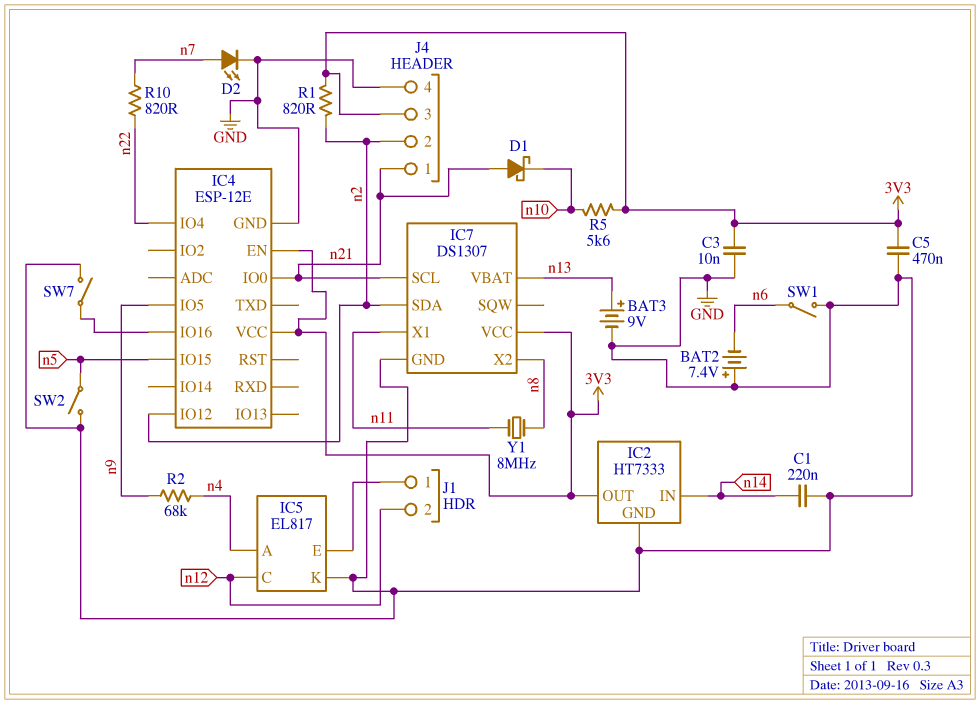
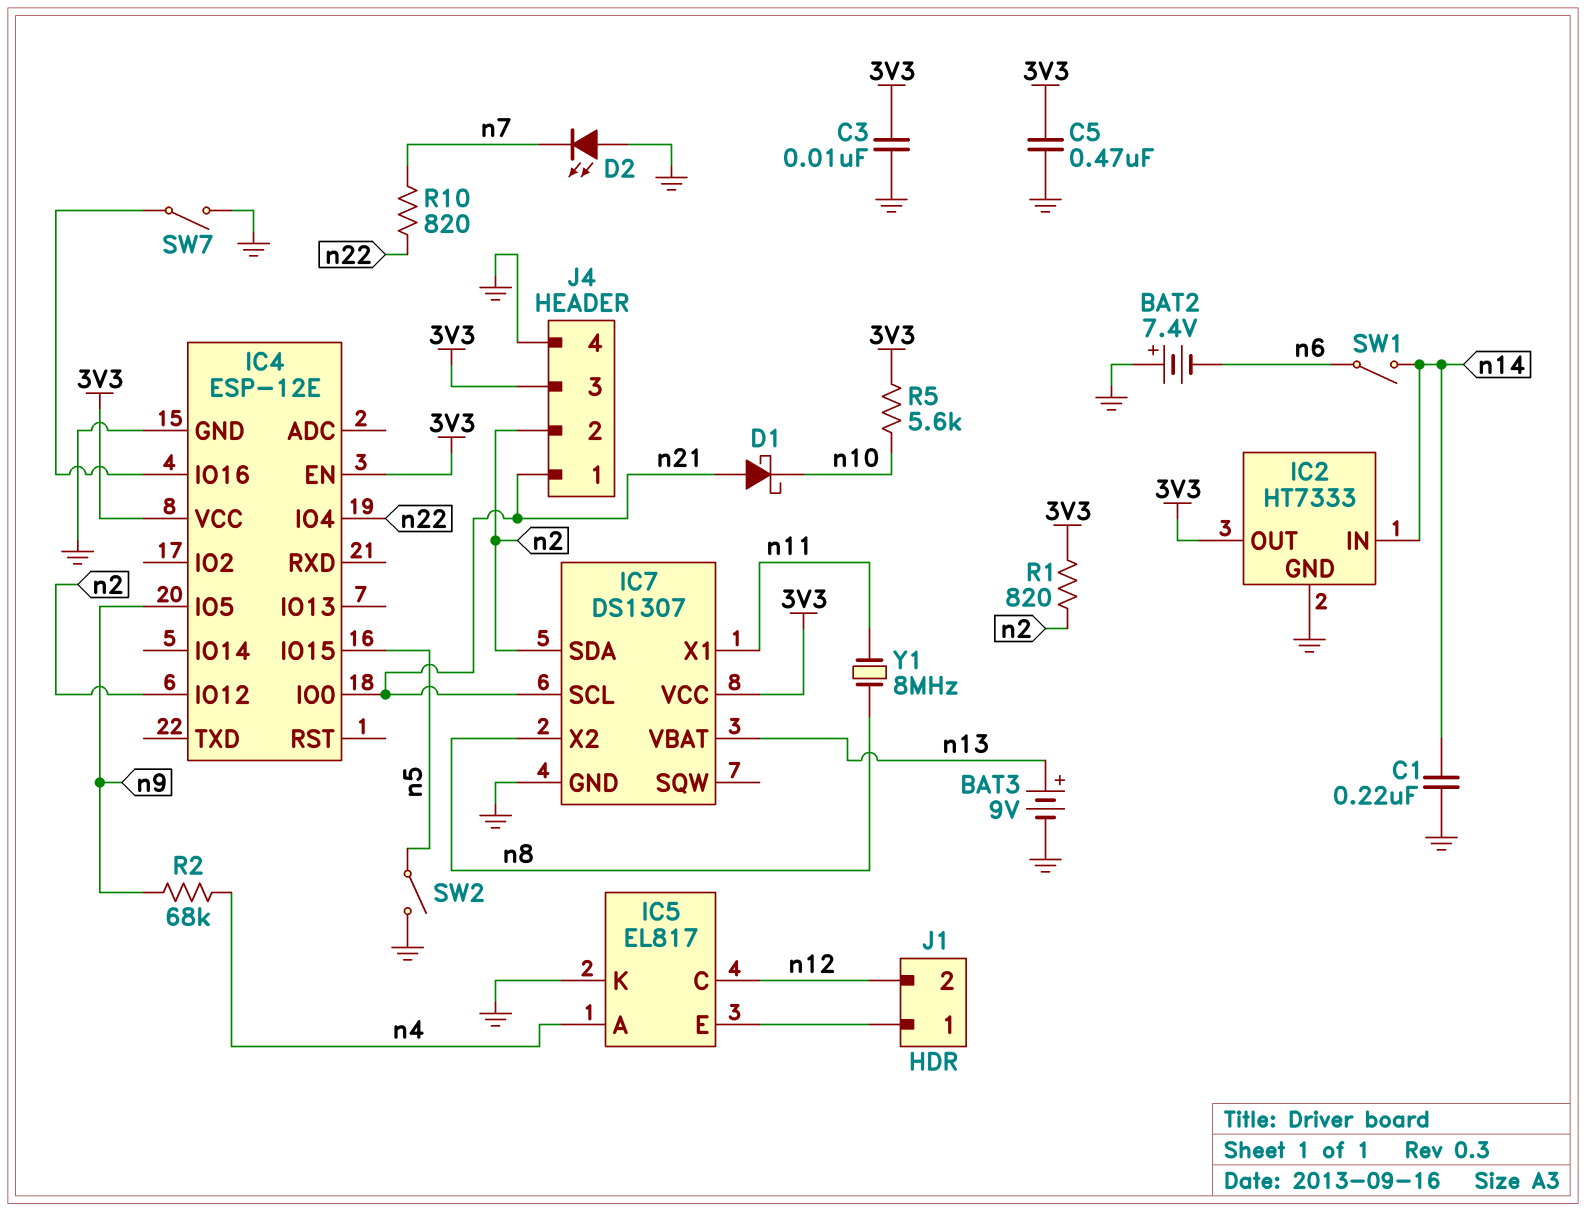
D2: LED (A n7, K GND) -> LED (A GND, K n7)
SW1: switch (GND, n6) -> switch (n6, n14)

